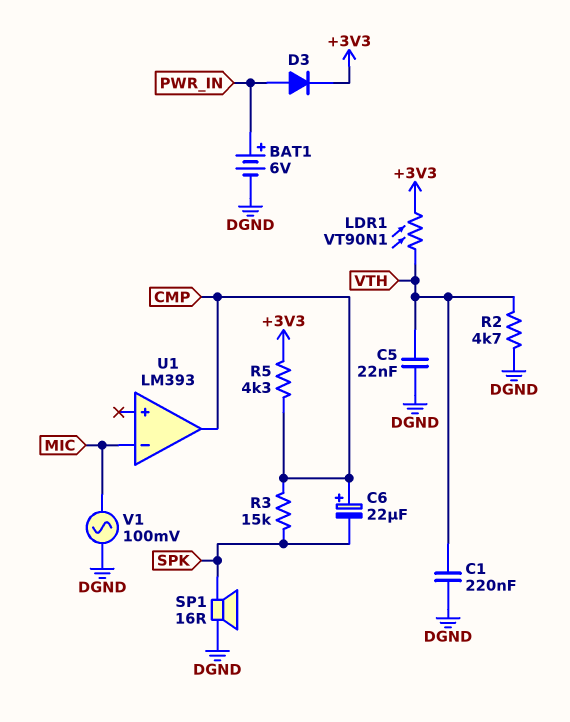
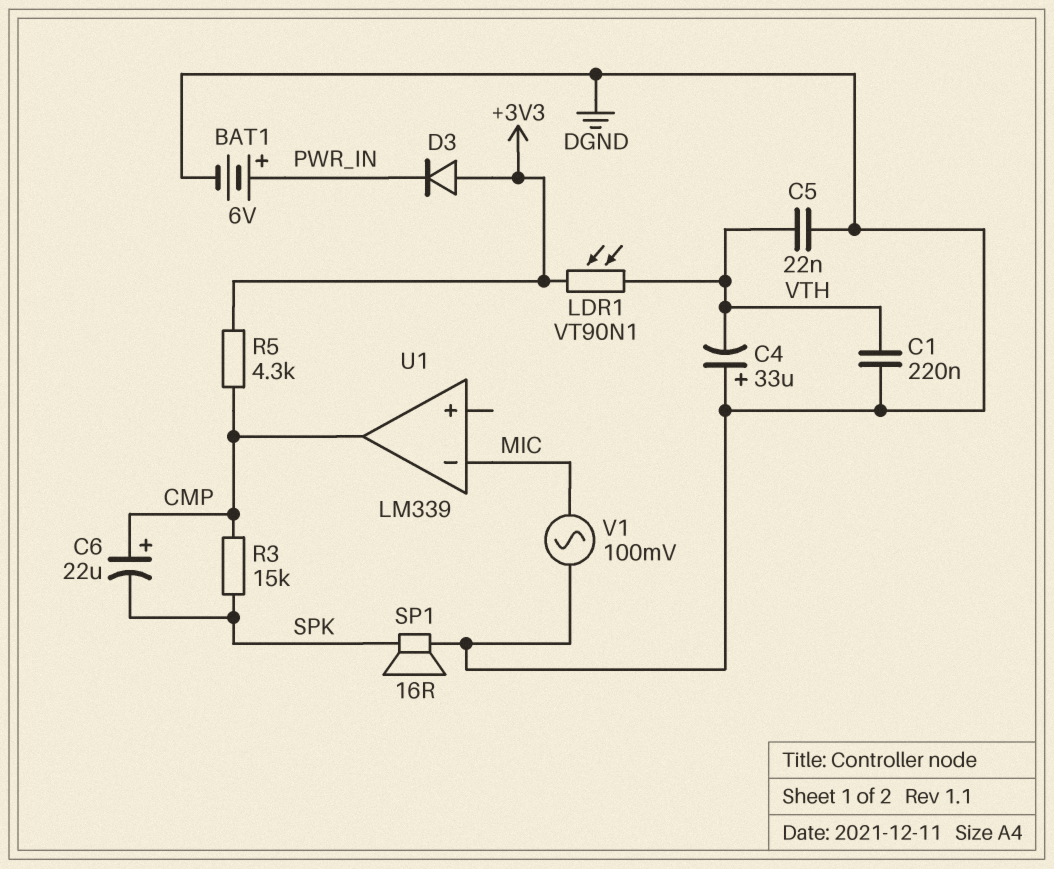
C4: none -> 33uF (plus DGND, minus VTH)
D3: diode (A PWR_IN, K +3V3) -> diode (A +3V3, K PWR_IN)
R2: 4.7k (DGND, VTH) -> none
U1: LM393 -> LM339

